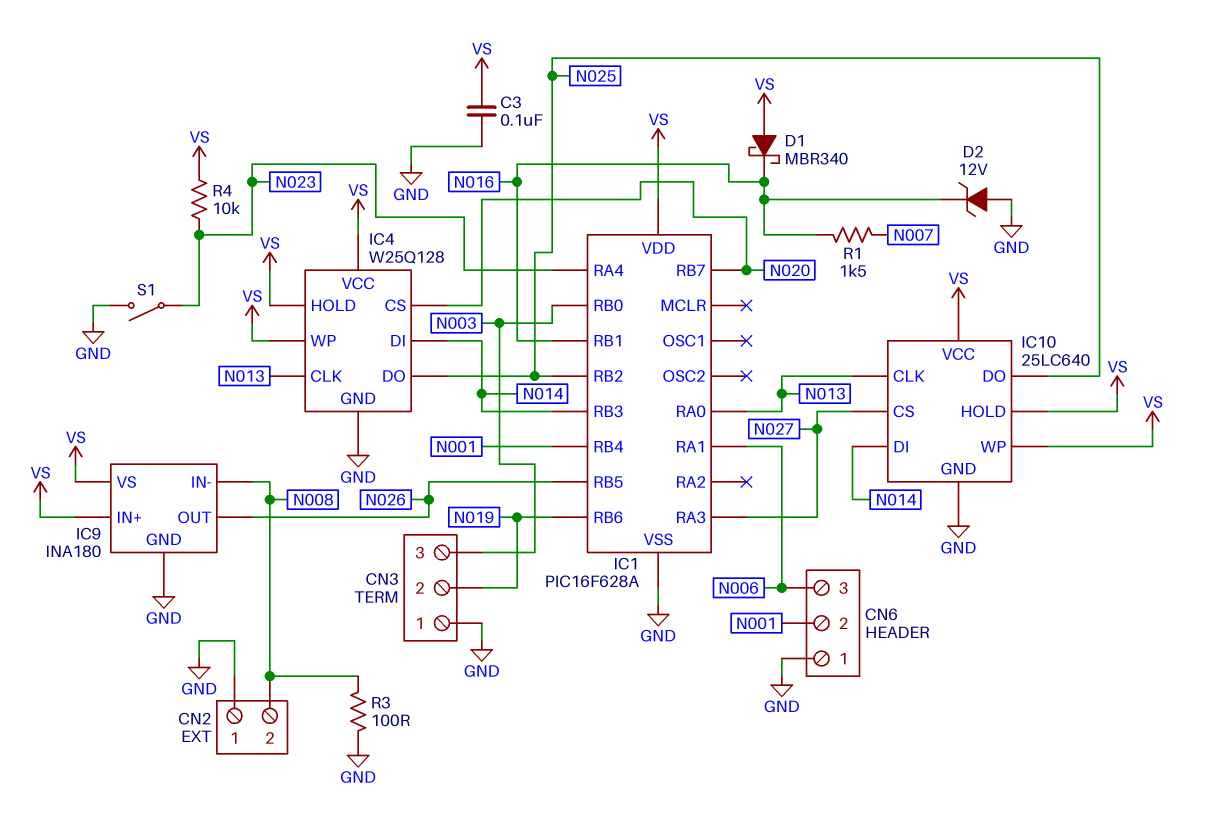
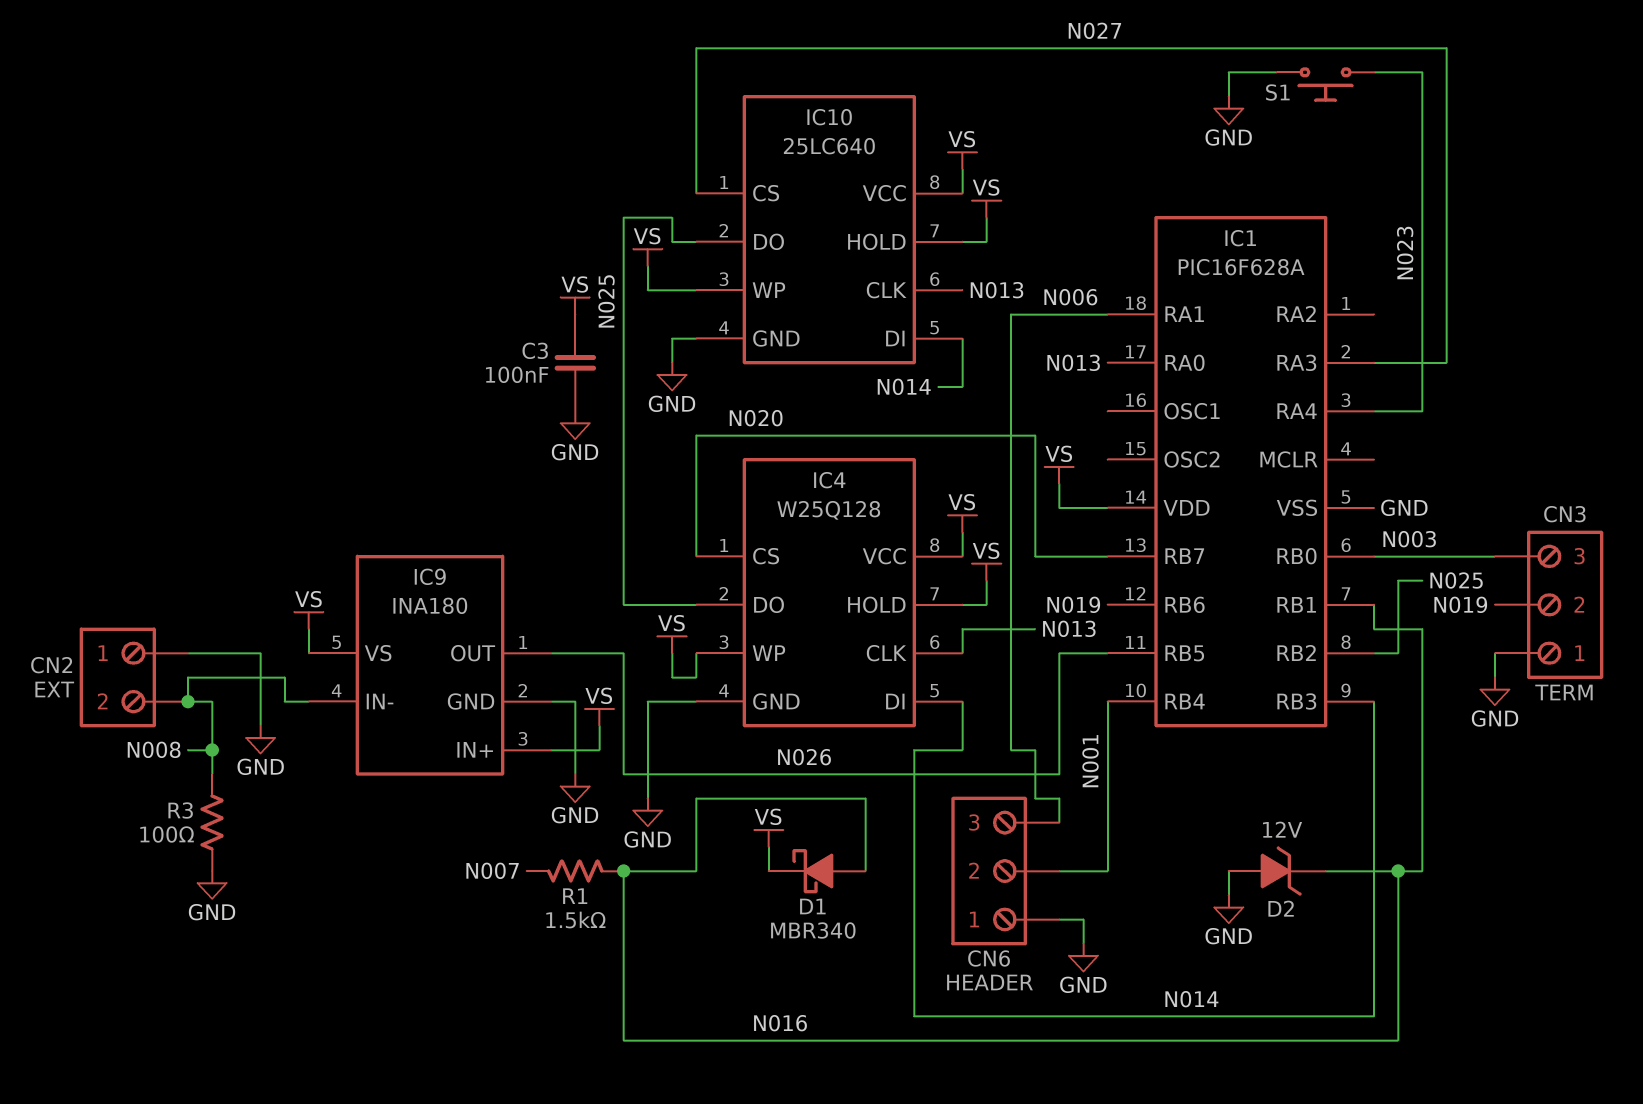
D1: schottky MBR340 (A VS, K N016) -> schottky MBR340 (A N016, K VS)
R4: 10k (N023, VS) -> none
S1: switch (GND, N023) -> button (GND, N023)

